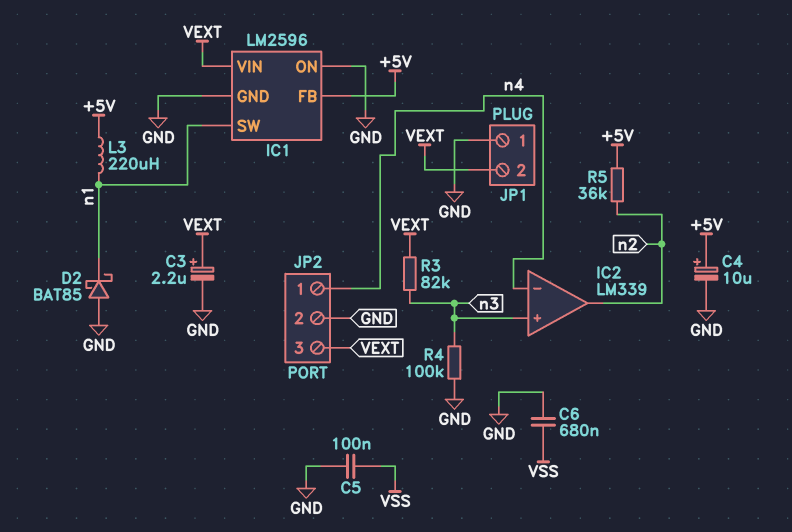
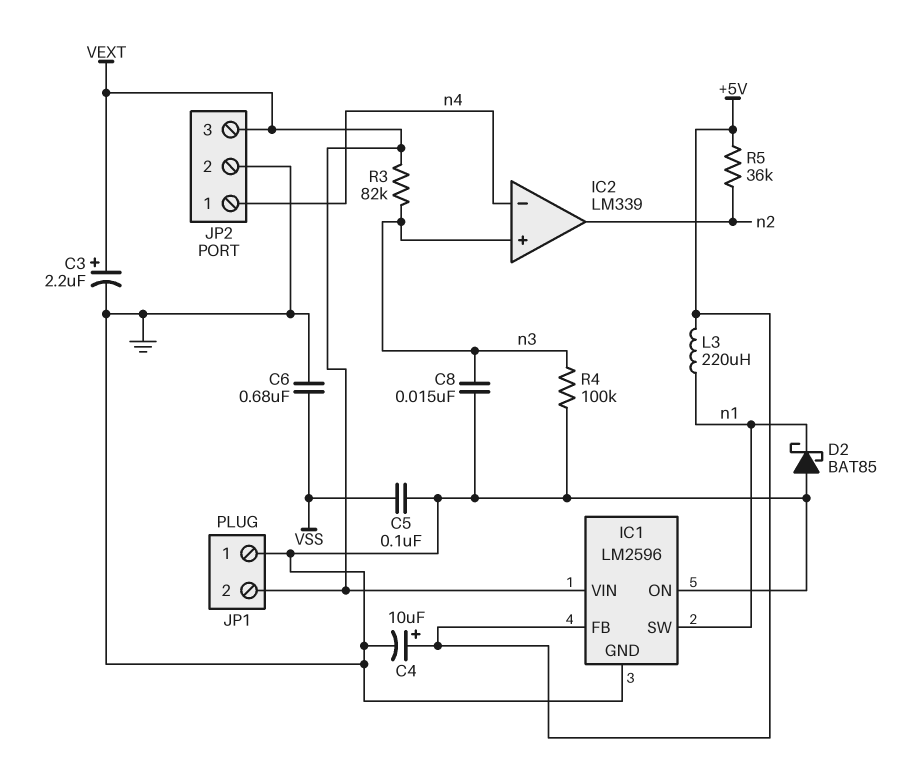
C8: none -> 15nF (GND, n3)

